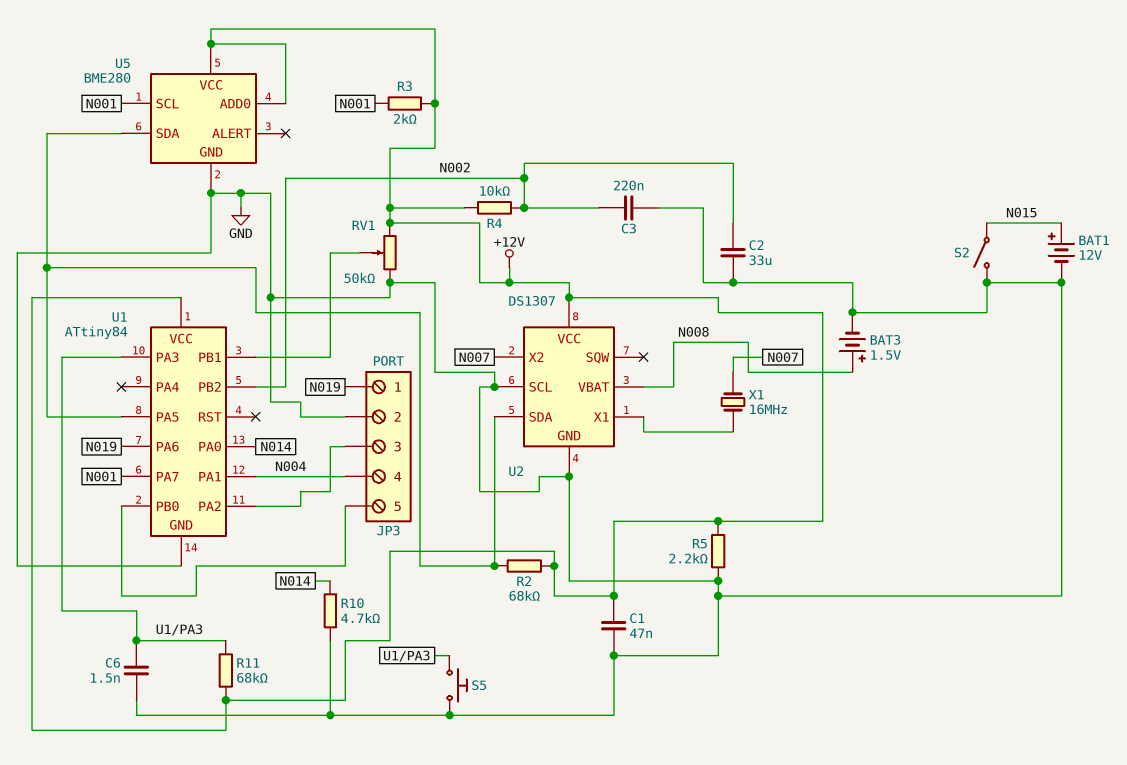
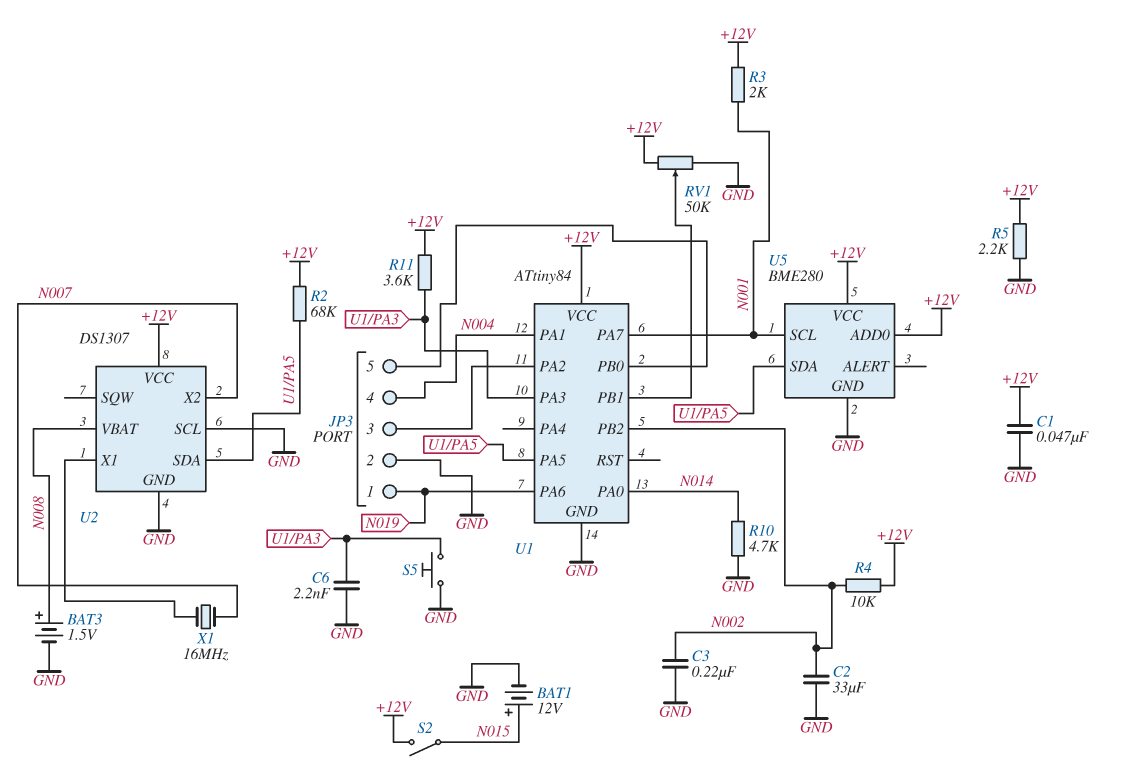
C6: 1.5nF (GND, U1/PA3) -> 2.2nF (GND, U1/PA3)
R11: 68k (+12V, U1/PA3) -> 3.6k (+12V, U1/PA3)
S2: switch (GND, N015) -> switch (+12V, N015)

